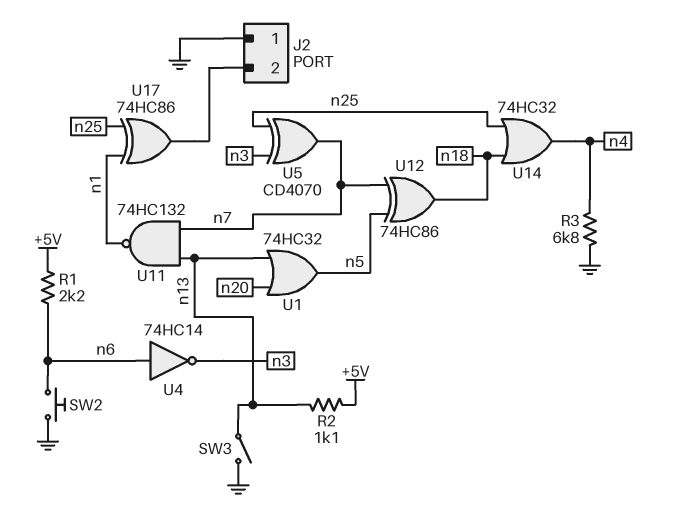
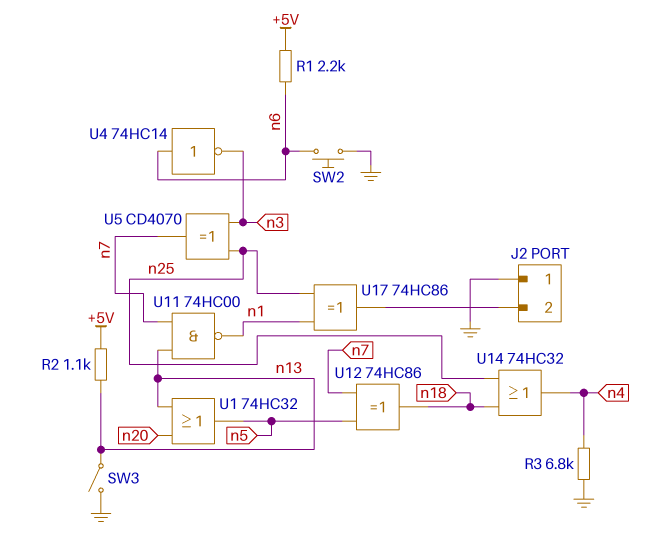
U11: NAND 74HC132 (in n7, in n13, out n1) -> NAND 74HC00 (in n7, in n13, out n1)

